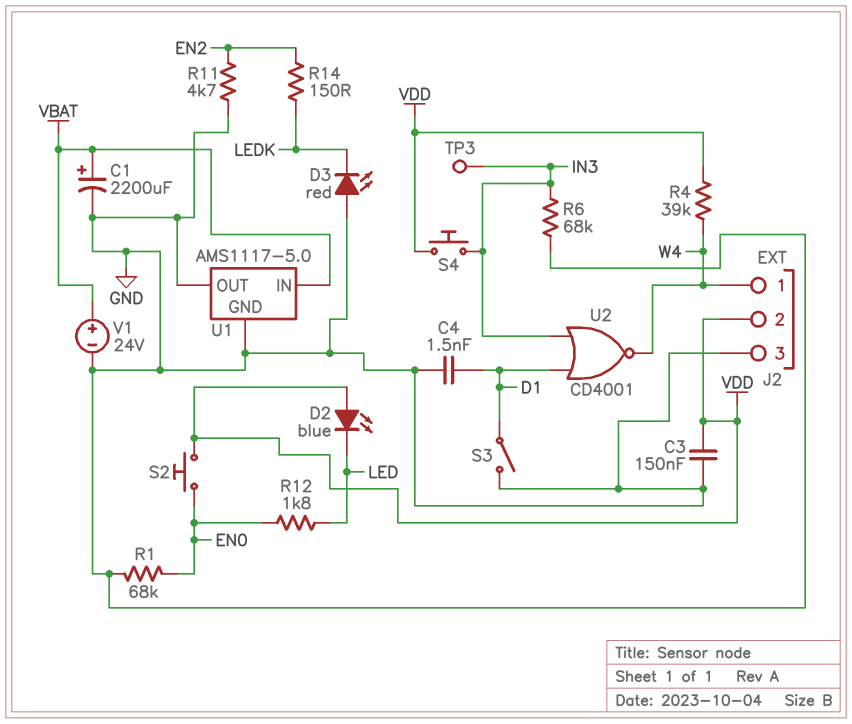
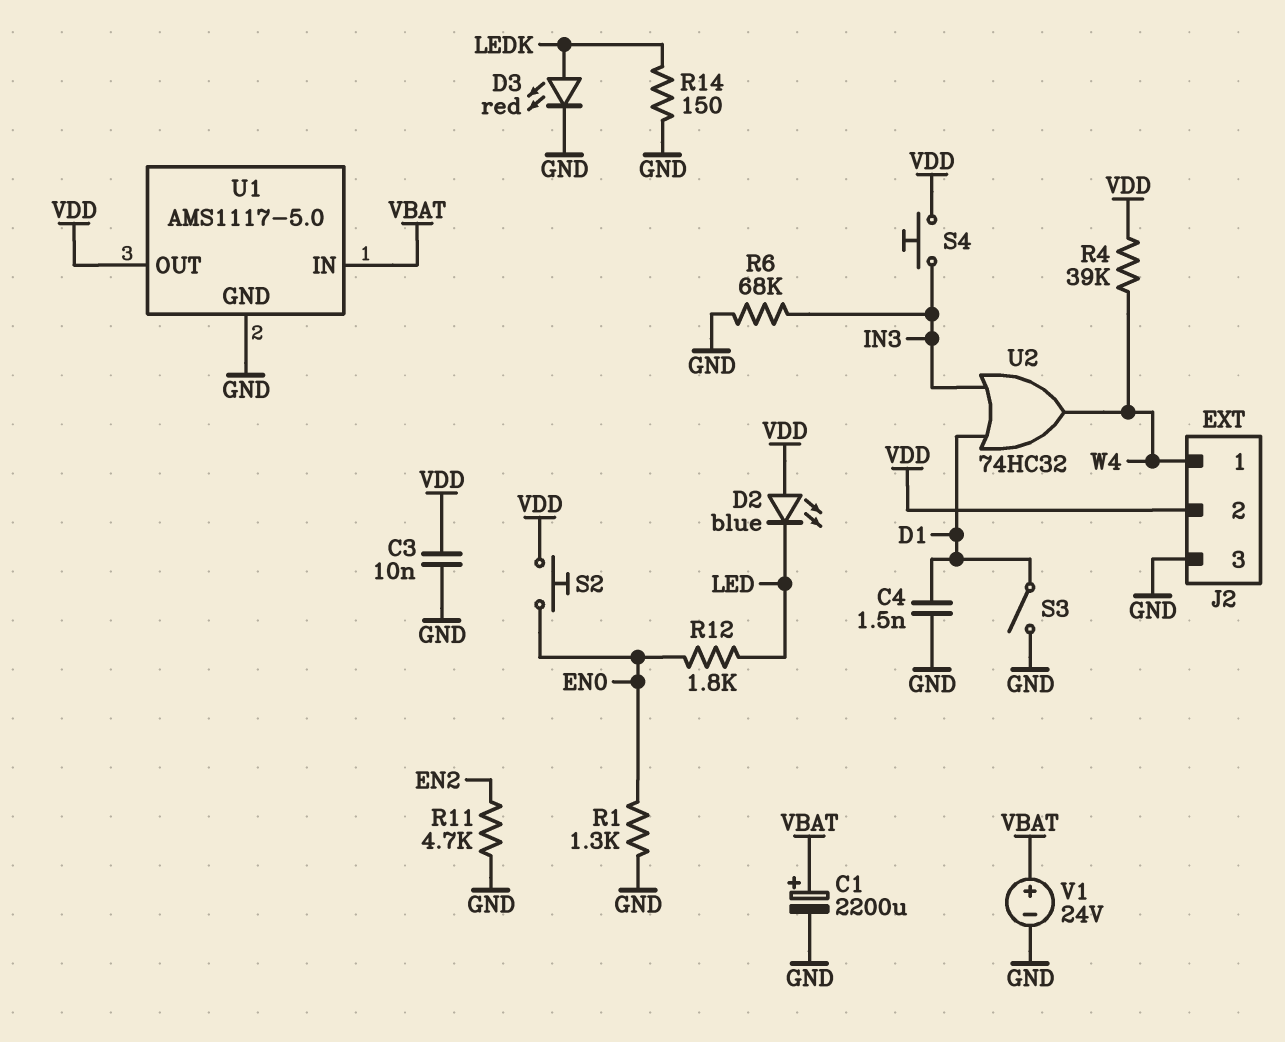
C3: 150nF (GND, VDD) -> 10nF (GND, VDD)
D3: LED red (A GND, K LEDK) -> LED red (A LEDK, K GND)
R1: 68k (EN0, GND) -> 1.3k (EN0, GND)
R14: 150 (EN2, LEDK) -> 150 (GND, LEDK)
TP3: test point (IN3) -> none
U1 pin OUT: GND -> VDD
U2: NOR CD4001 (in D1, in IN3, out W4) -> OR 74HC32 (in D1, in IN3, out W4)

